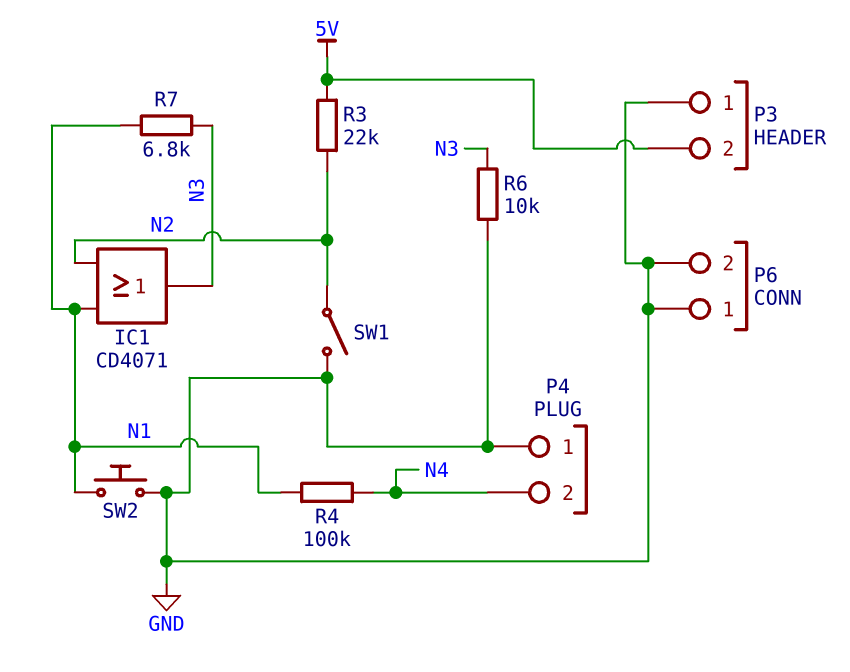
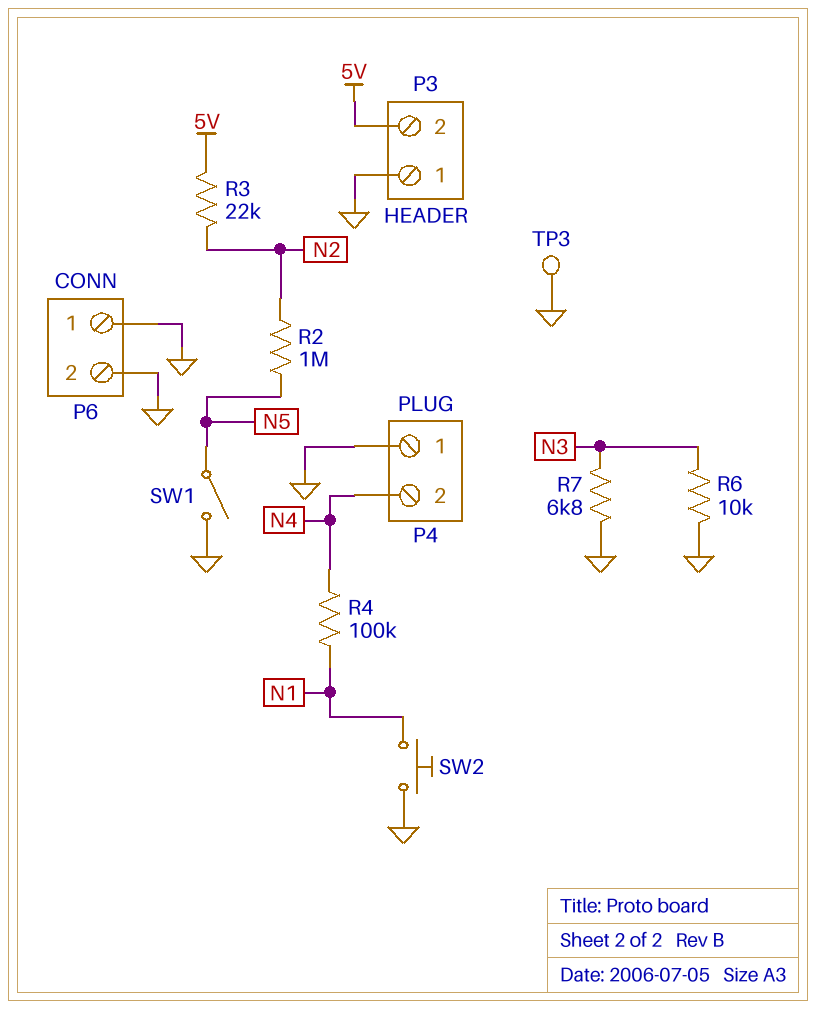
IC1: OR CD4071 (in N1, in N2, out N3) -> none
R2: none -> 1M (N2, N5)
R7: 6.8k (N1, N3) -> 6.8k (GND, N3)
SW1: switch (GND, N2) -> switch (GND, N5)
TP3: none -> test point (GND)

